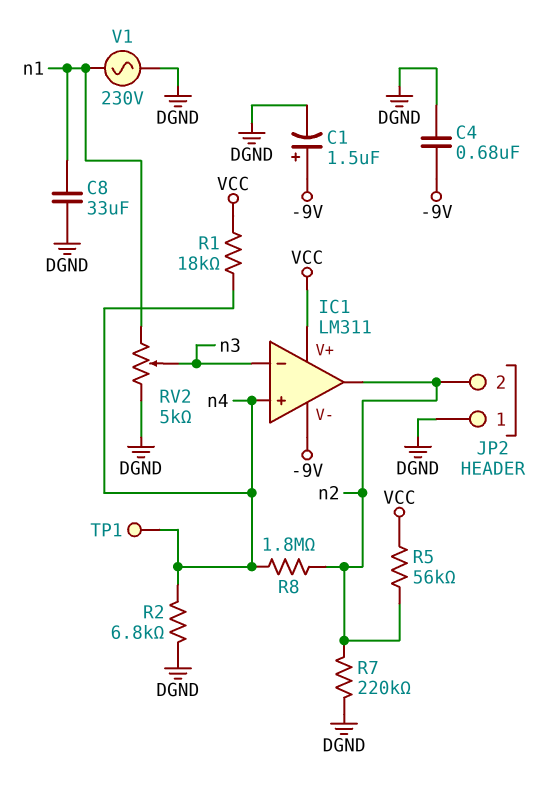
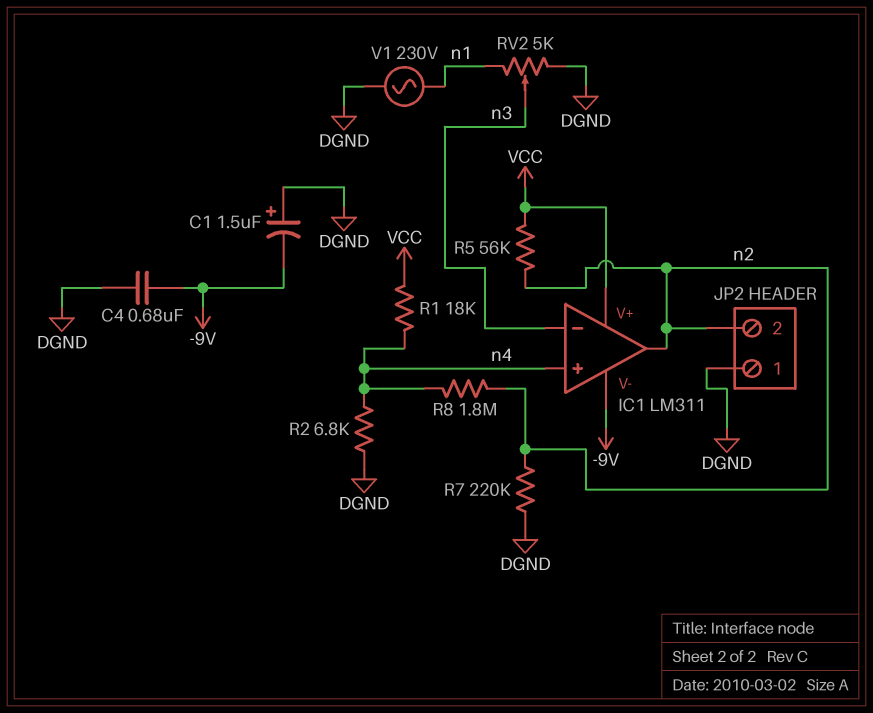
C1: 1.5uF (plus -9V, minus DGND) -> 1.5uF (plus DGND, minus -9V)
C8: 33uF (DGND, n1) -> none
TP1: test point (n4) -> none

